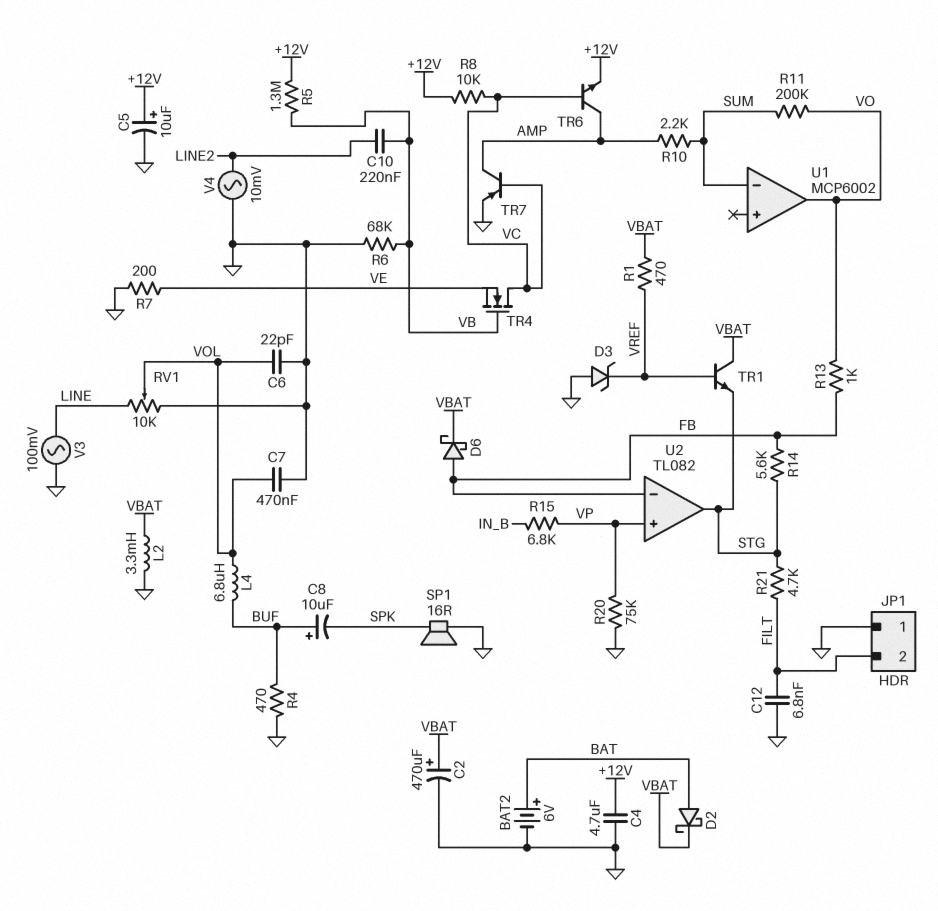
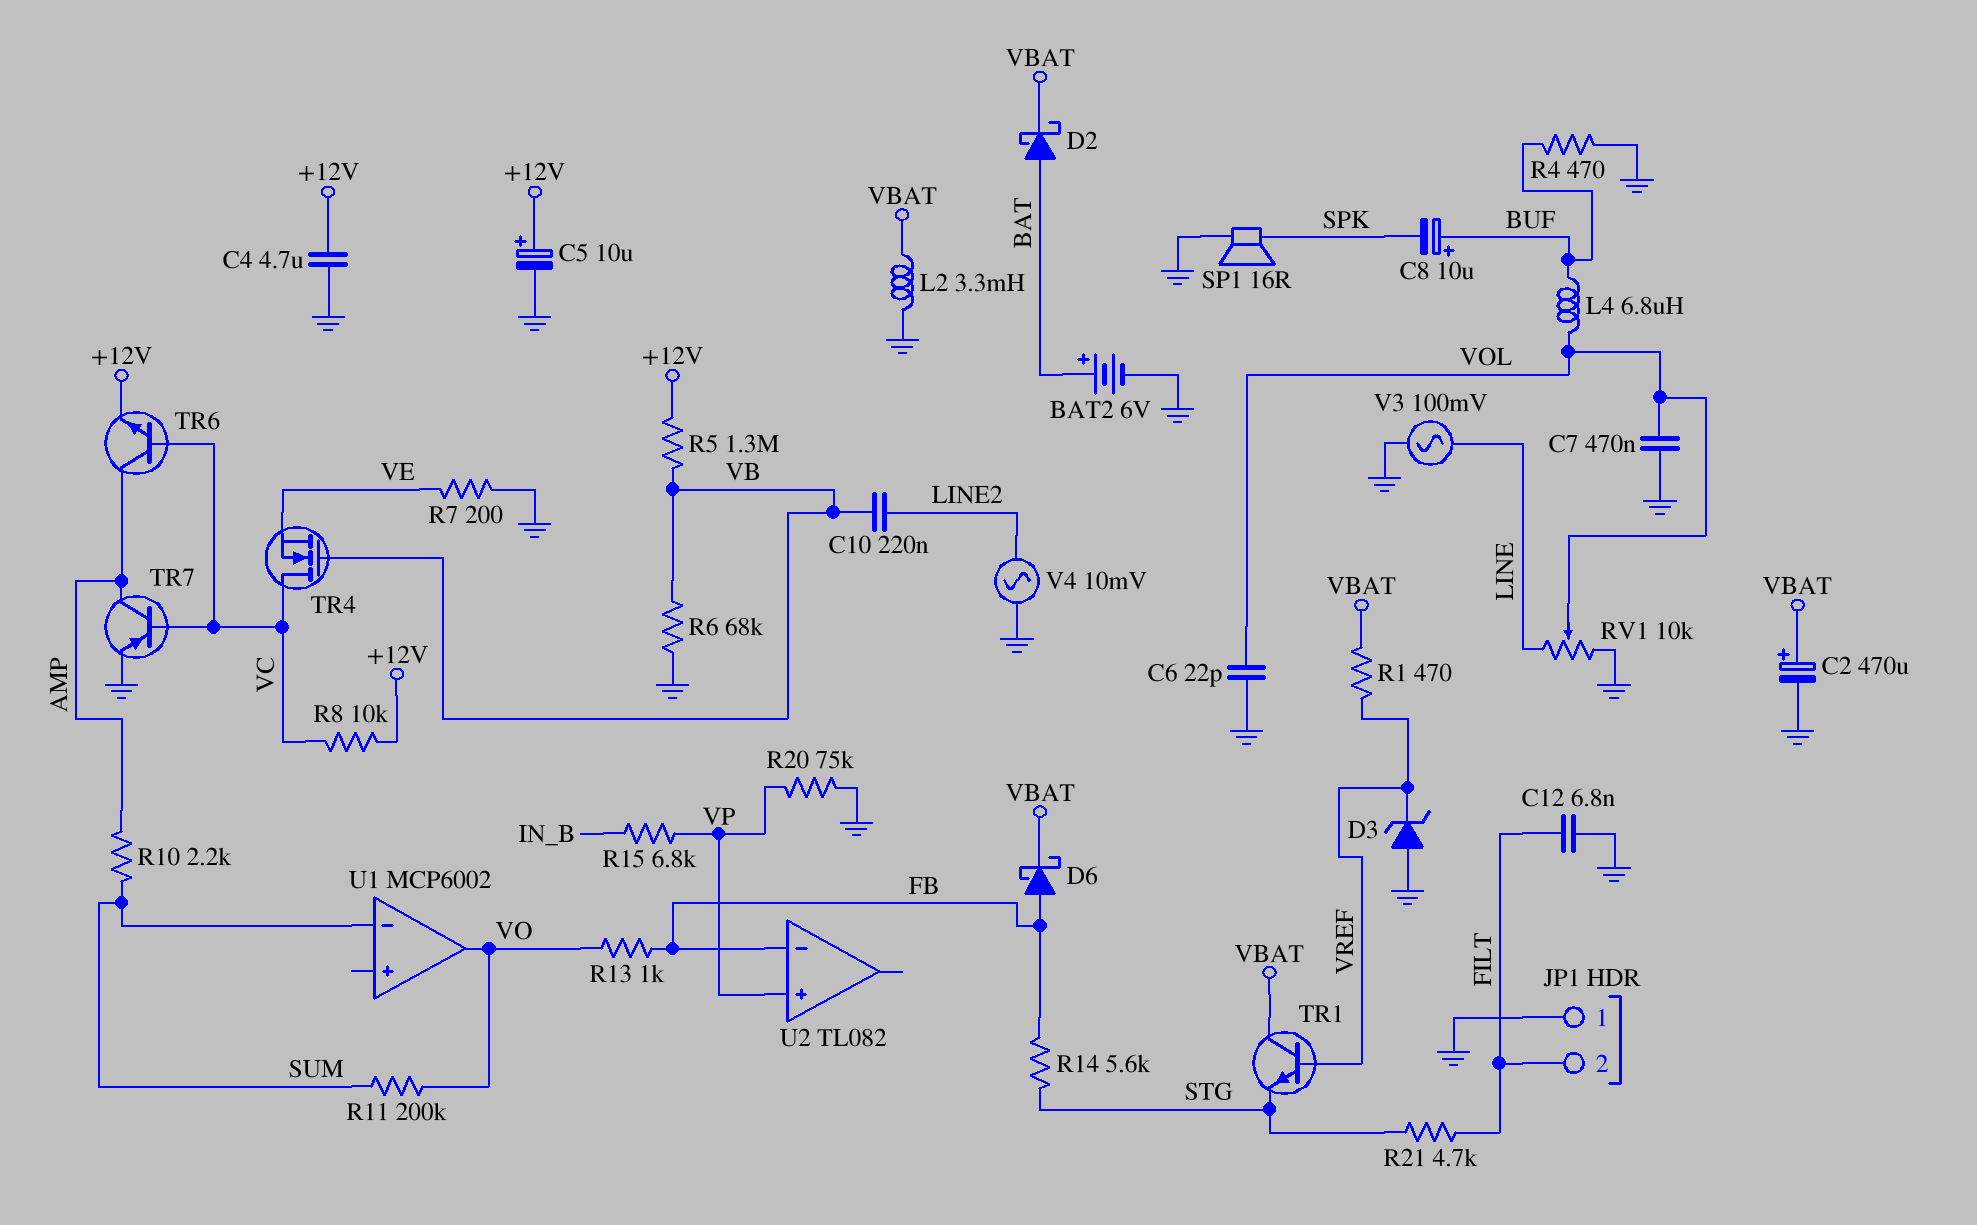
U2 pin out: STG -> none

